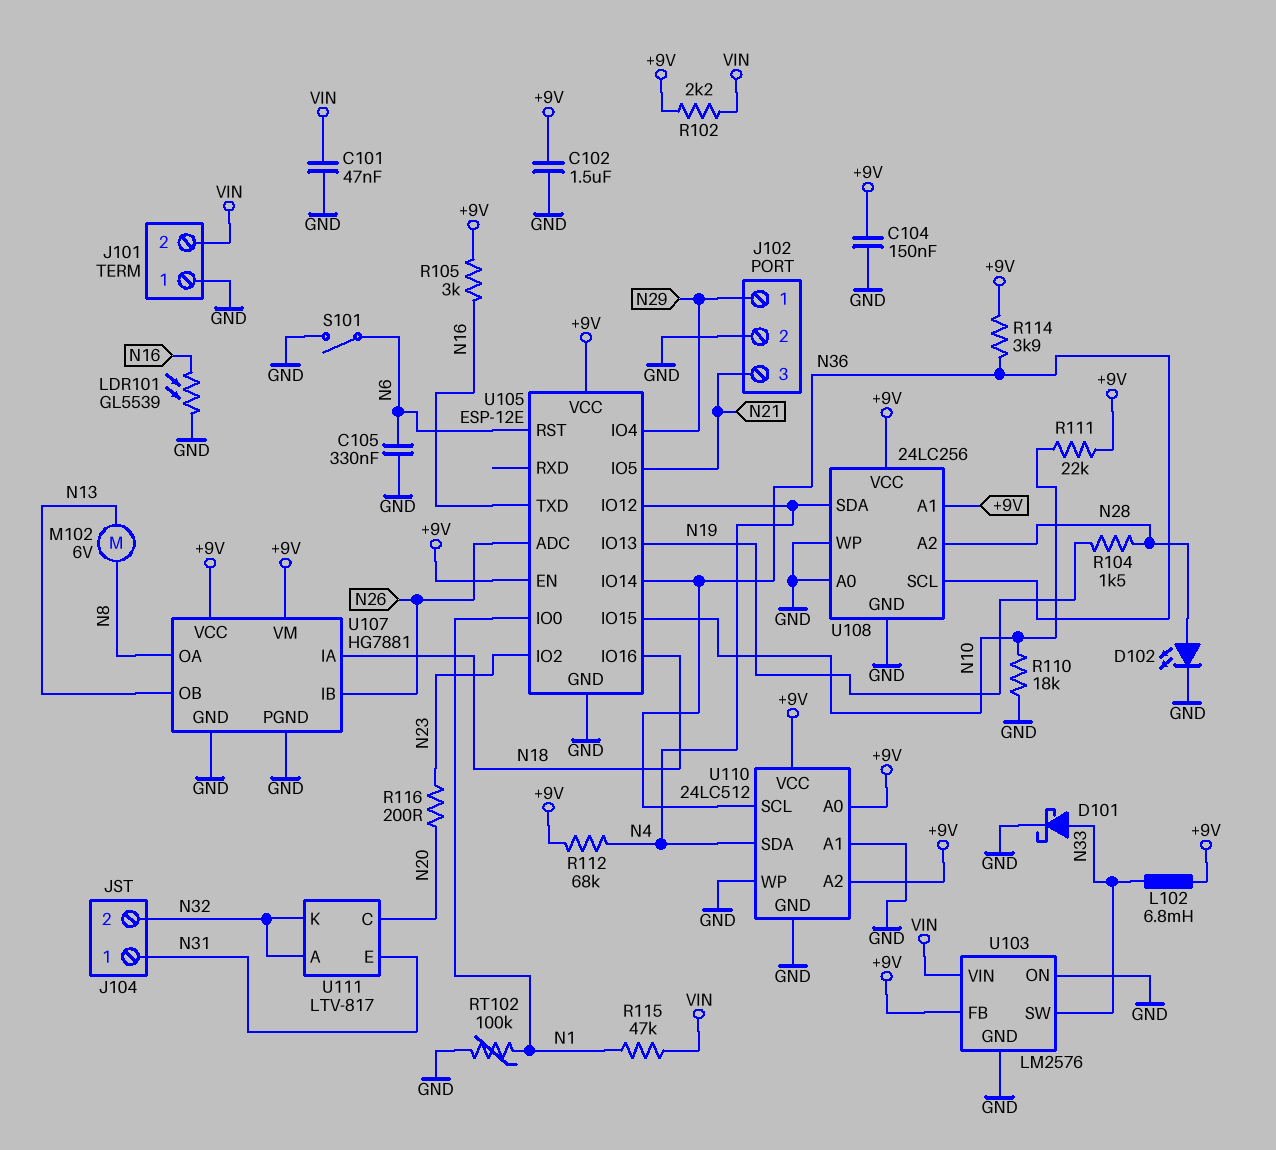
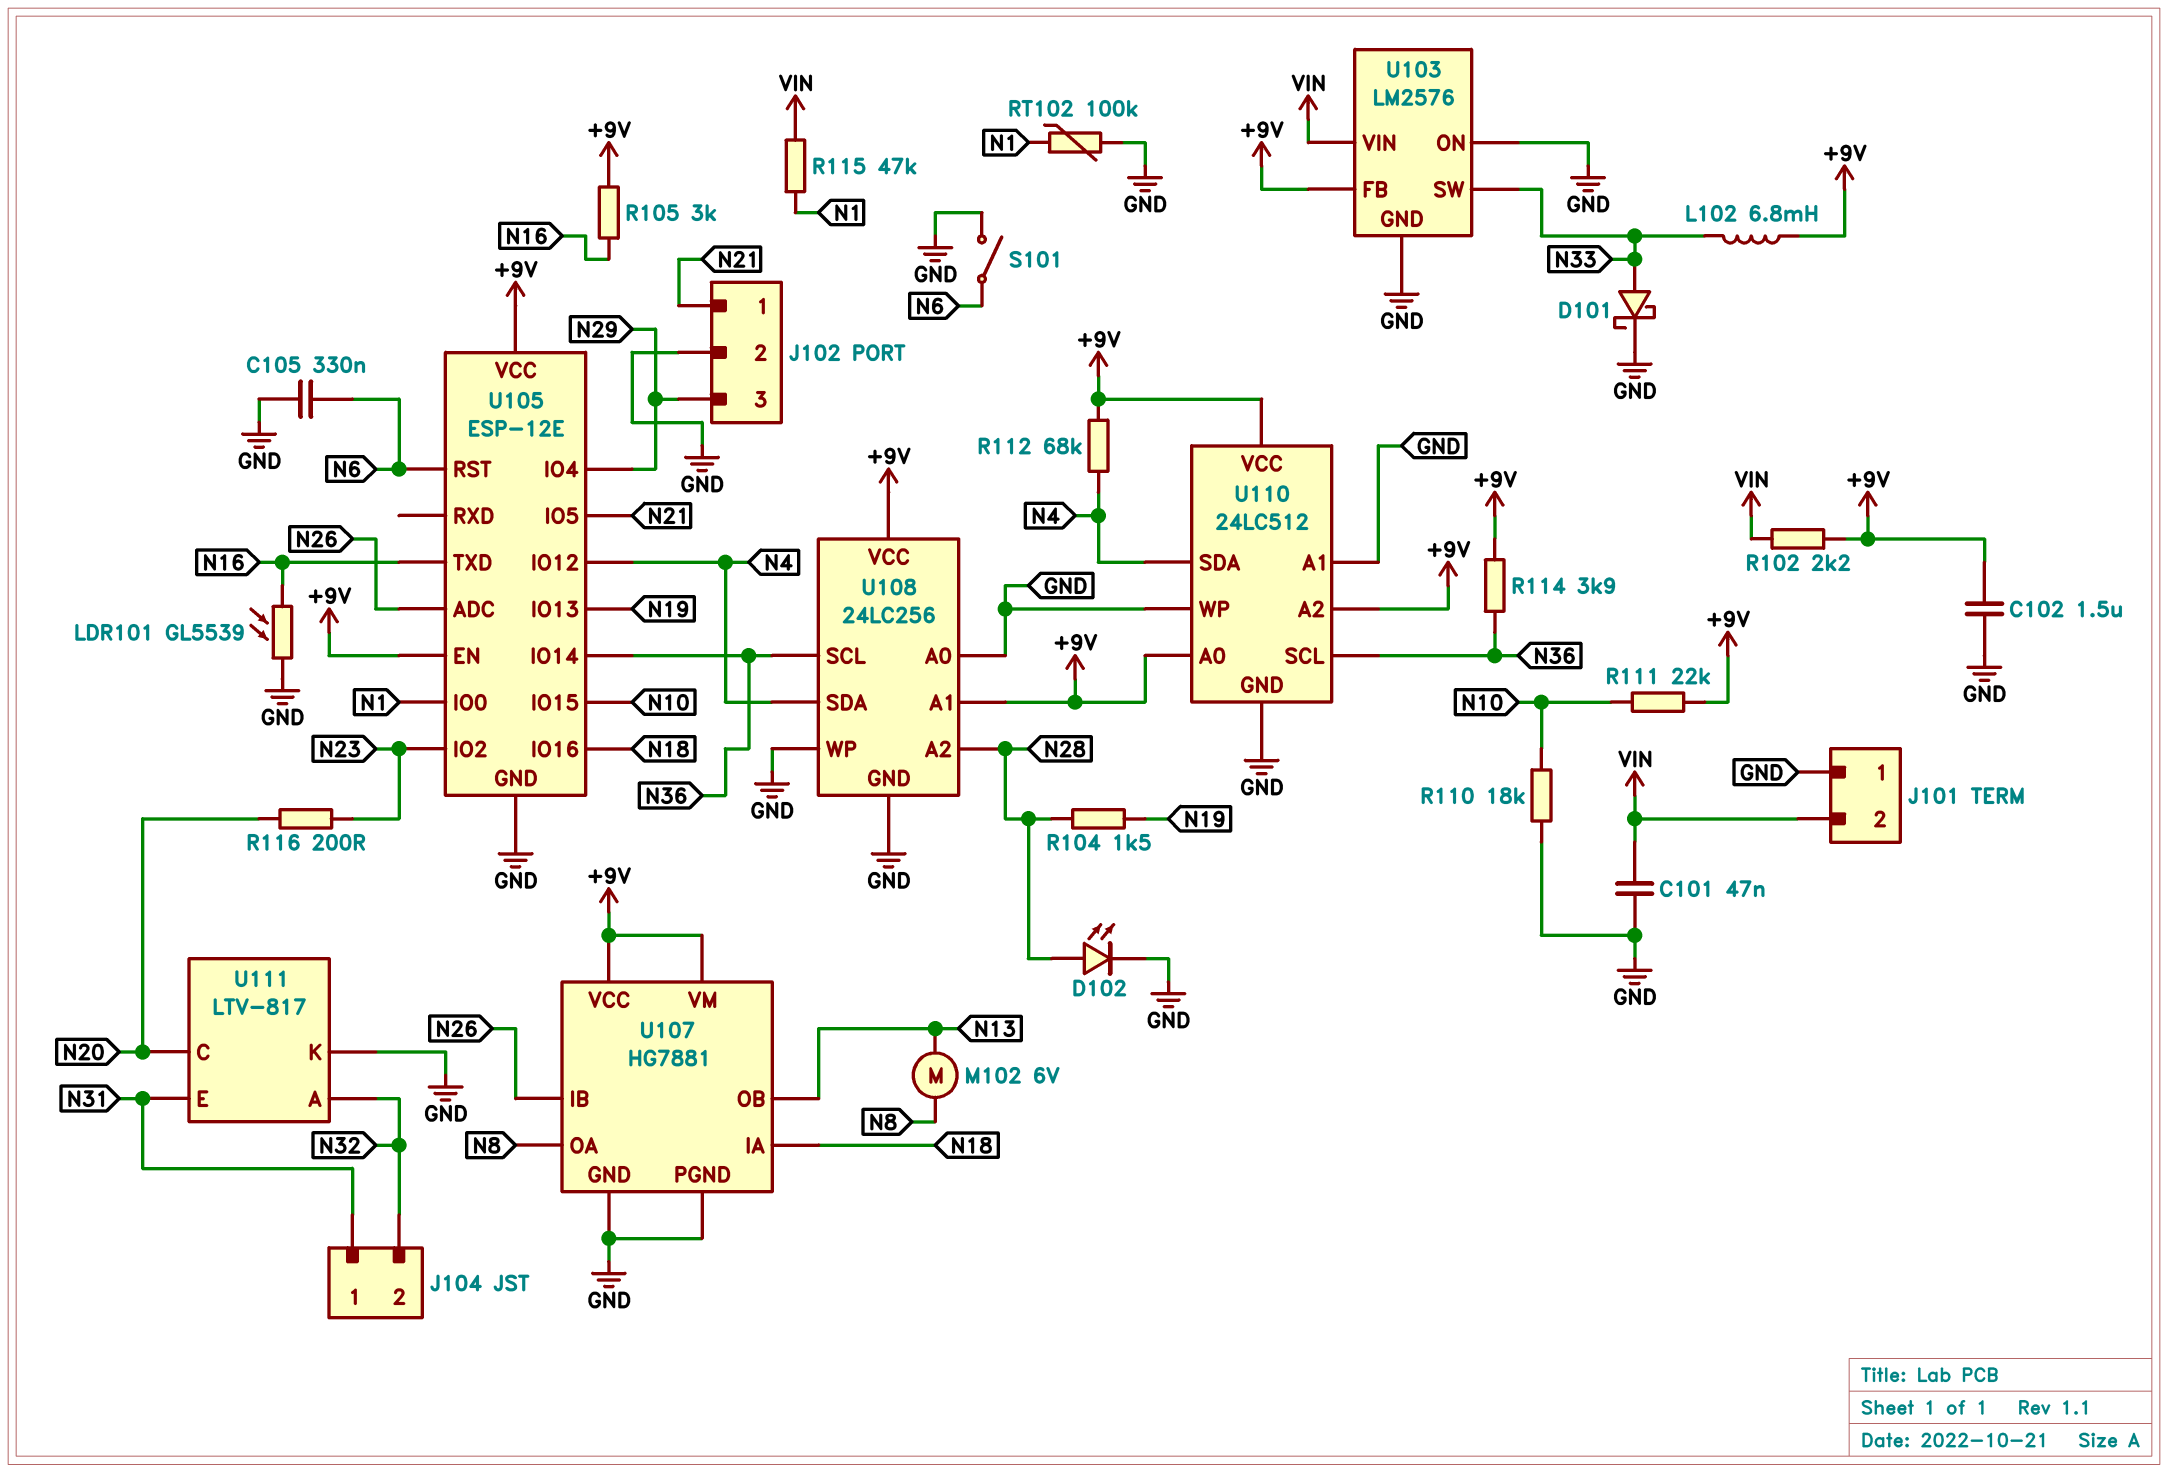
C104: 150nF (+9V, GND) -> none
J102 pin 1: N29 -> N21
J102 pin 3: N21 -> N29
U111 pin K: N32 -> GND

